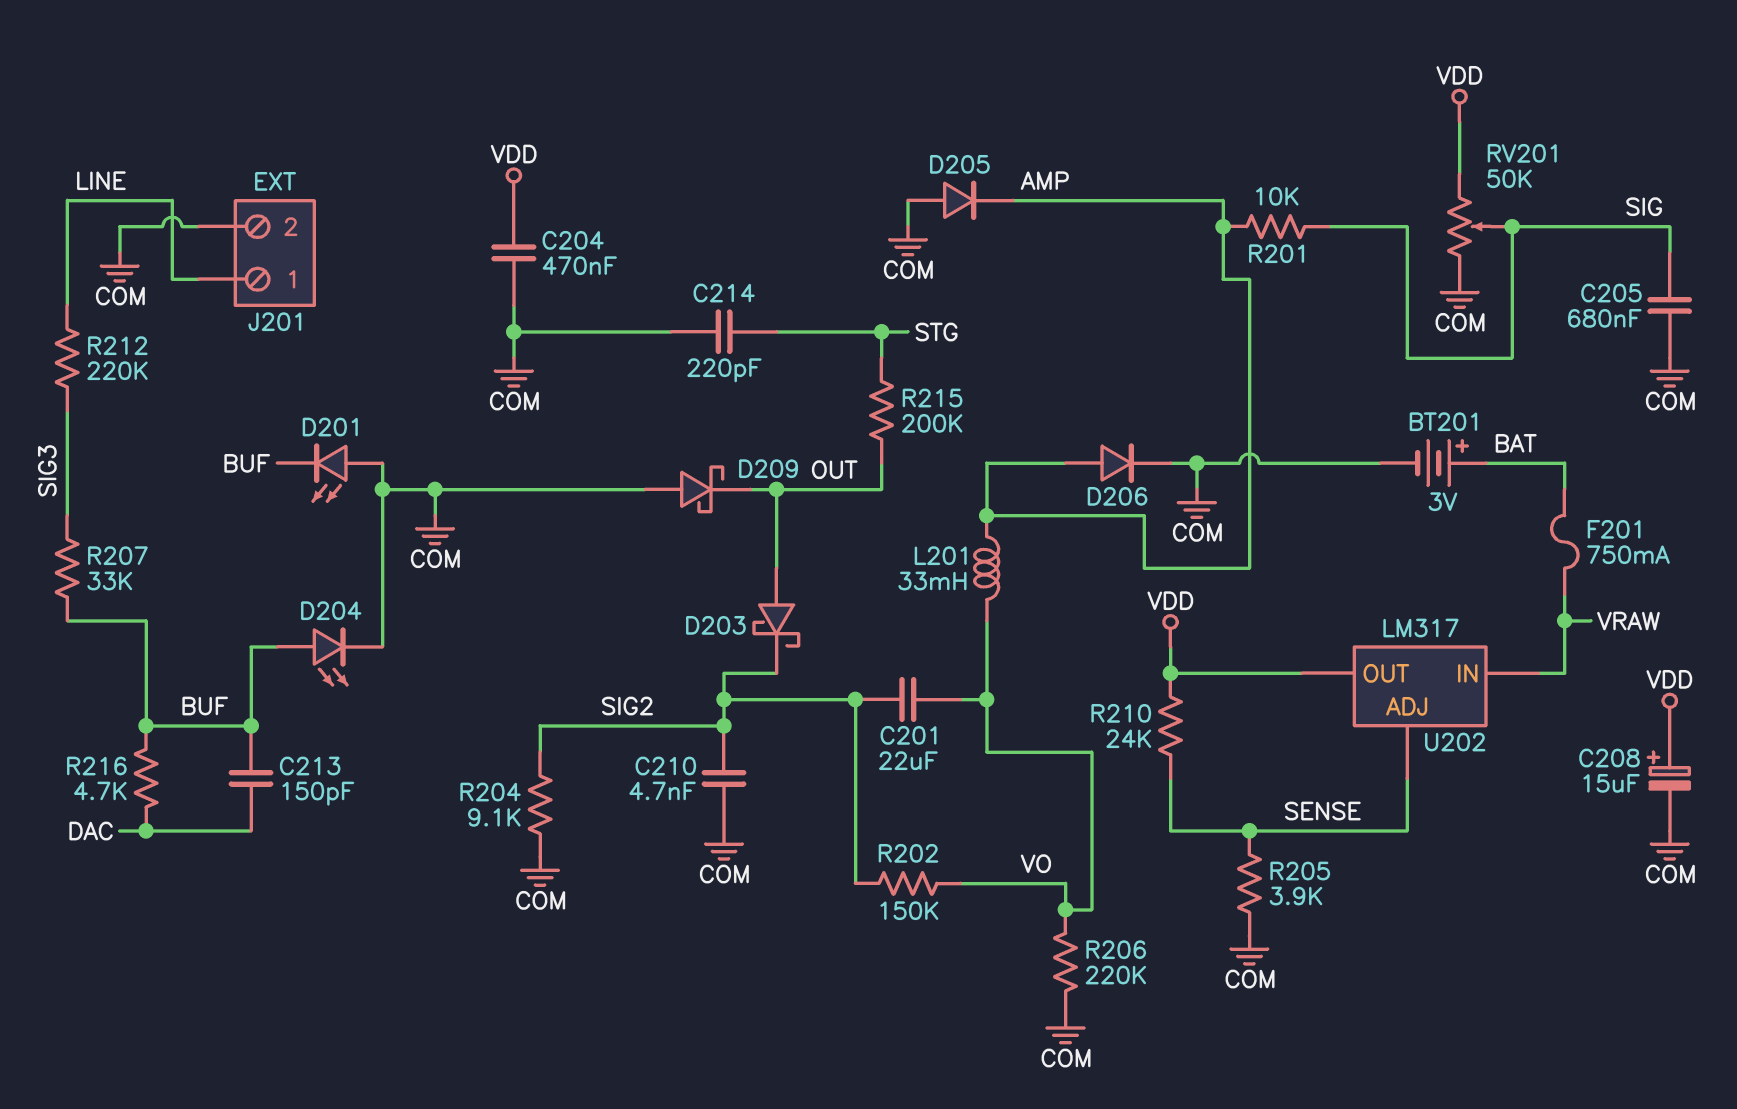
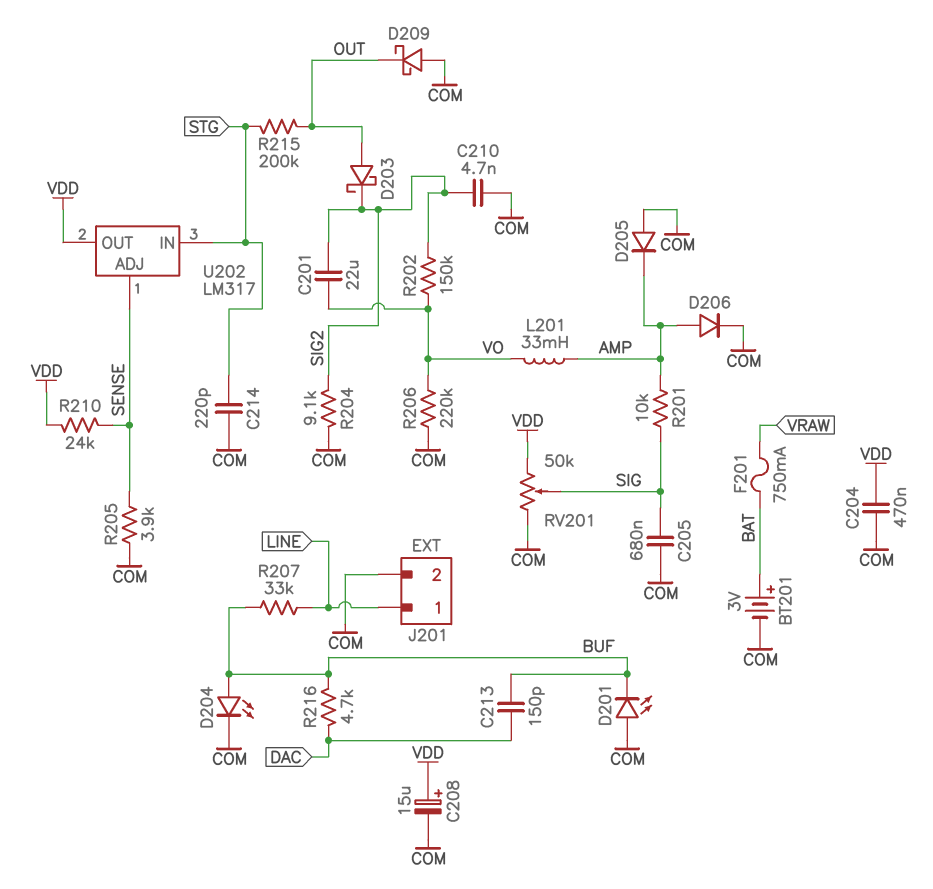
R207: 33k (BUF, SIG3) -> 33k (BUF, LINE)
R212: 220k (LINE, SIG3) -> none
U202 pin IN: VRAW -> STG

